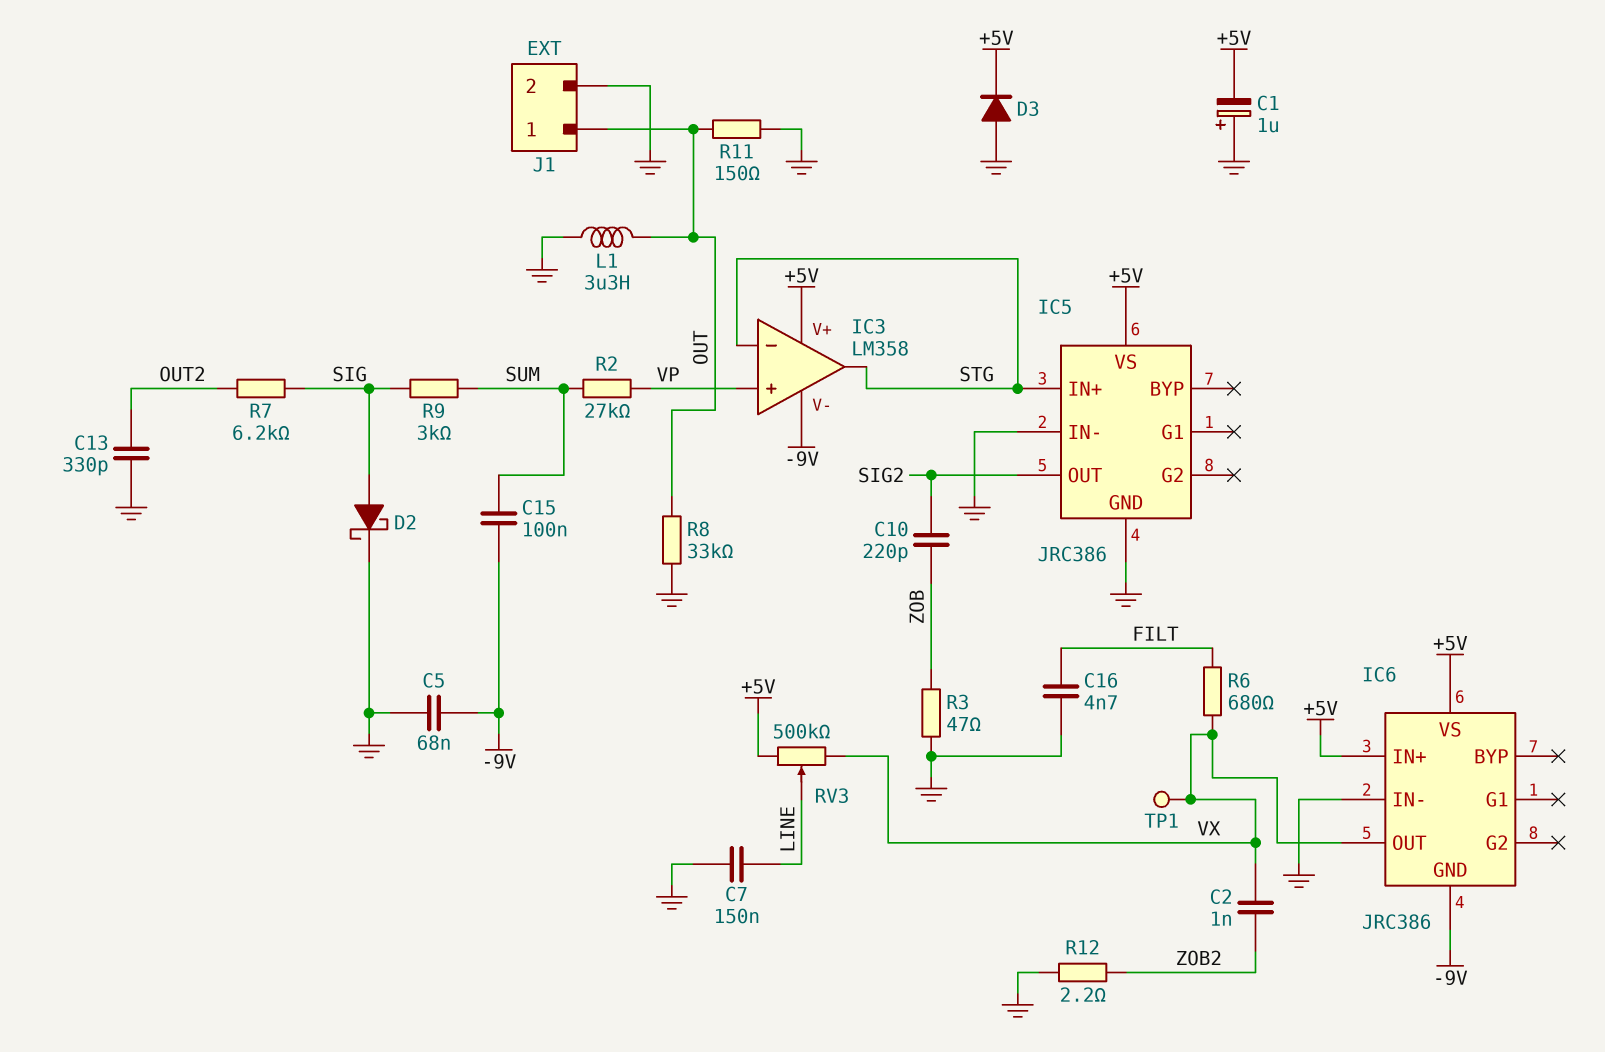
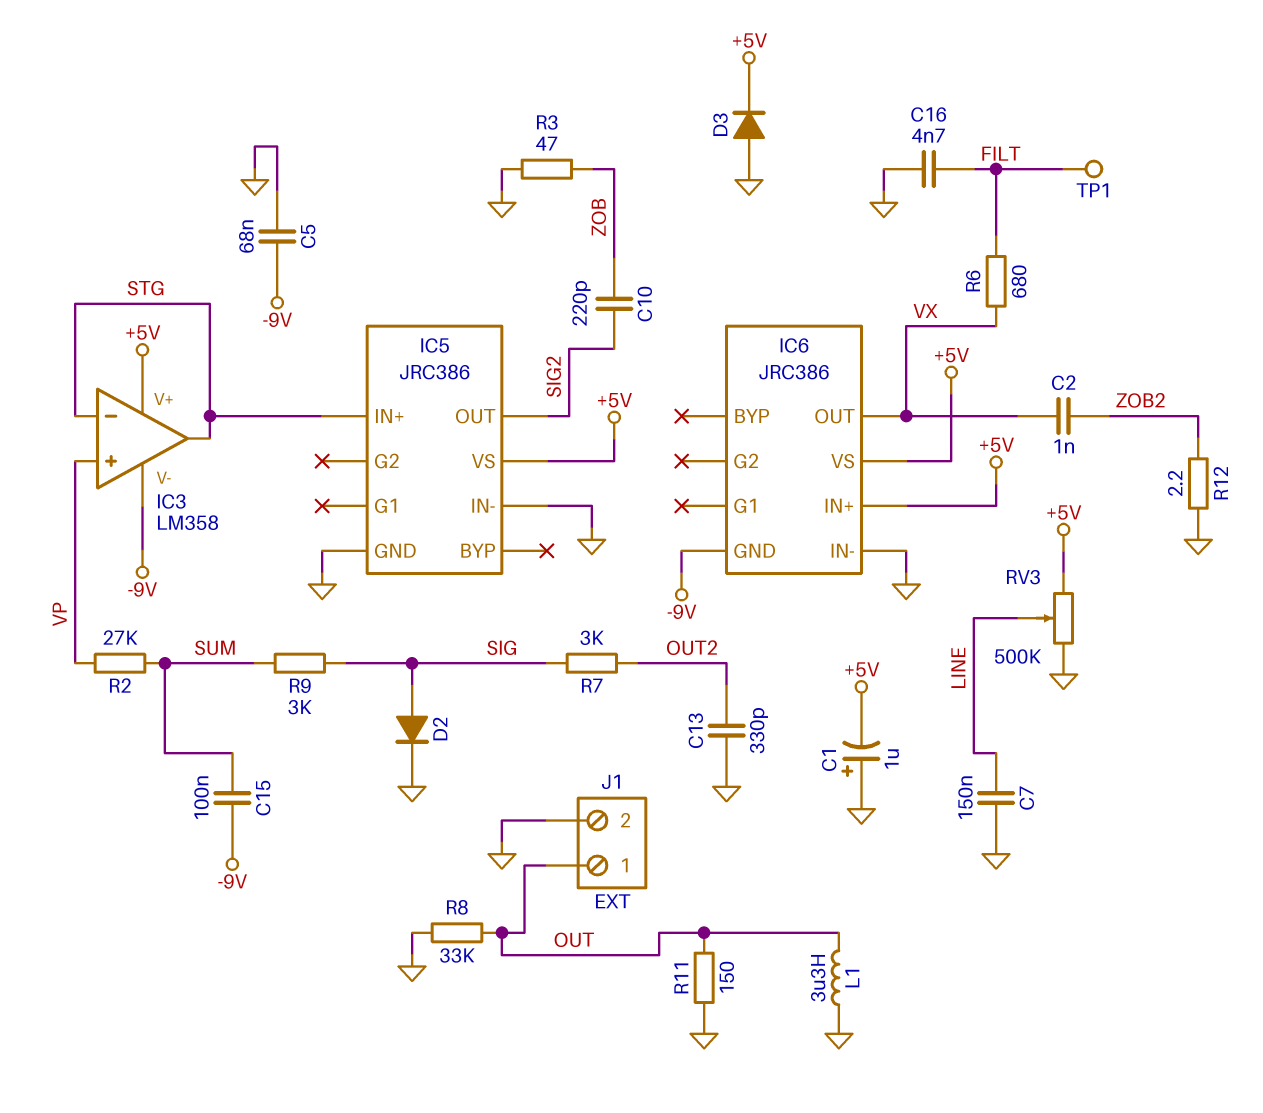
D2: schottky (A SIG, K GND) -> diode (A SIG, K GND)
R7: 6.2k (OUT2, SIG) -> 3k (OUT2, SIG)
RV3: 500k (+5V, VX, wiper LINE) -> 500k (+5V, GND, wiper LINE)
TP1: test point (VX) -> test point (FILT)

